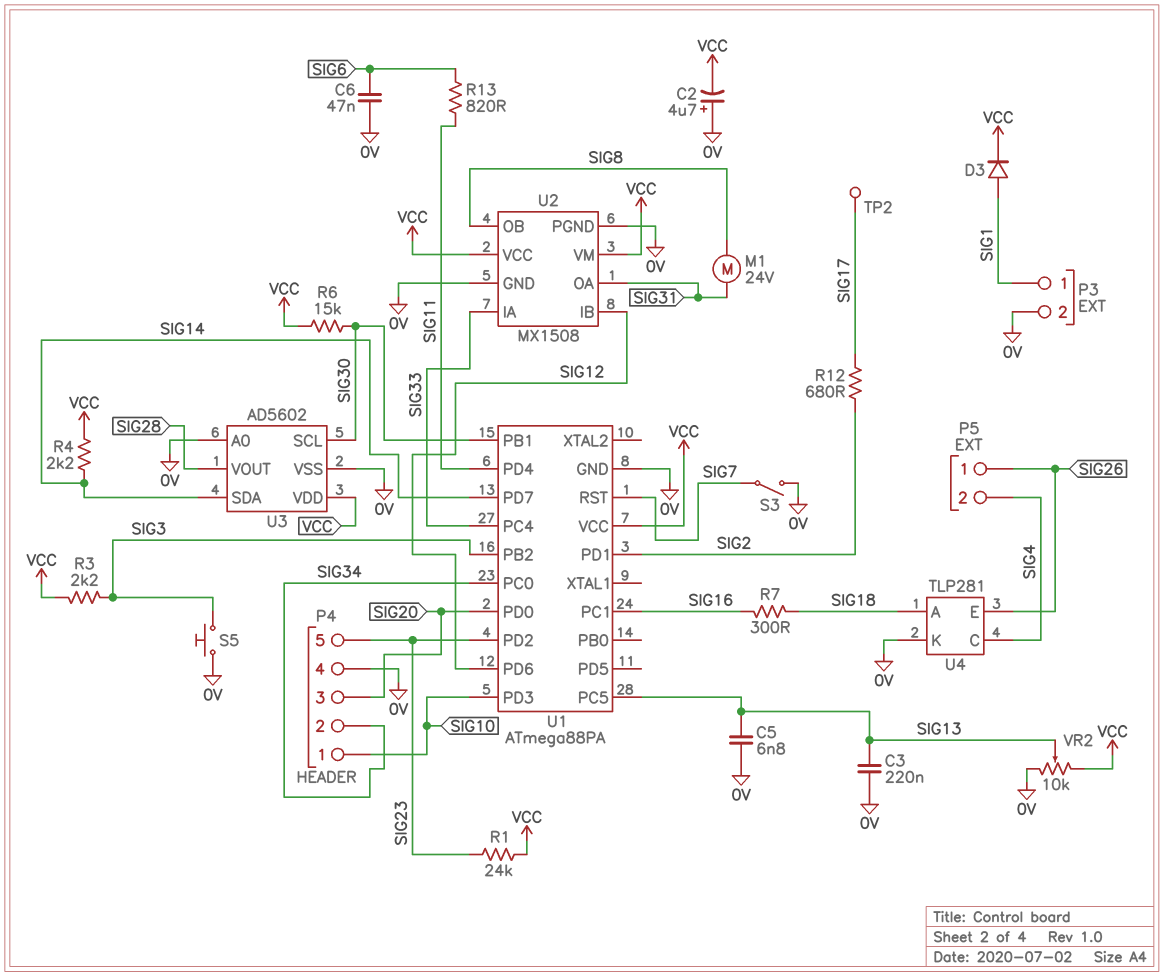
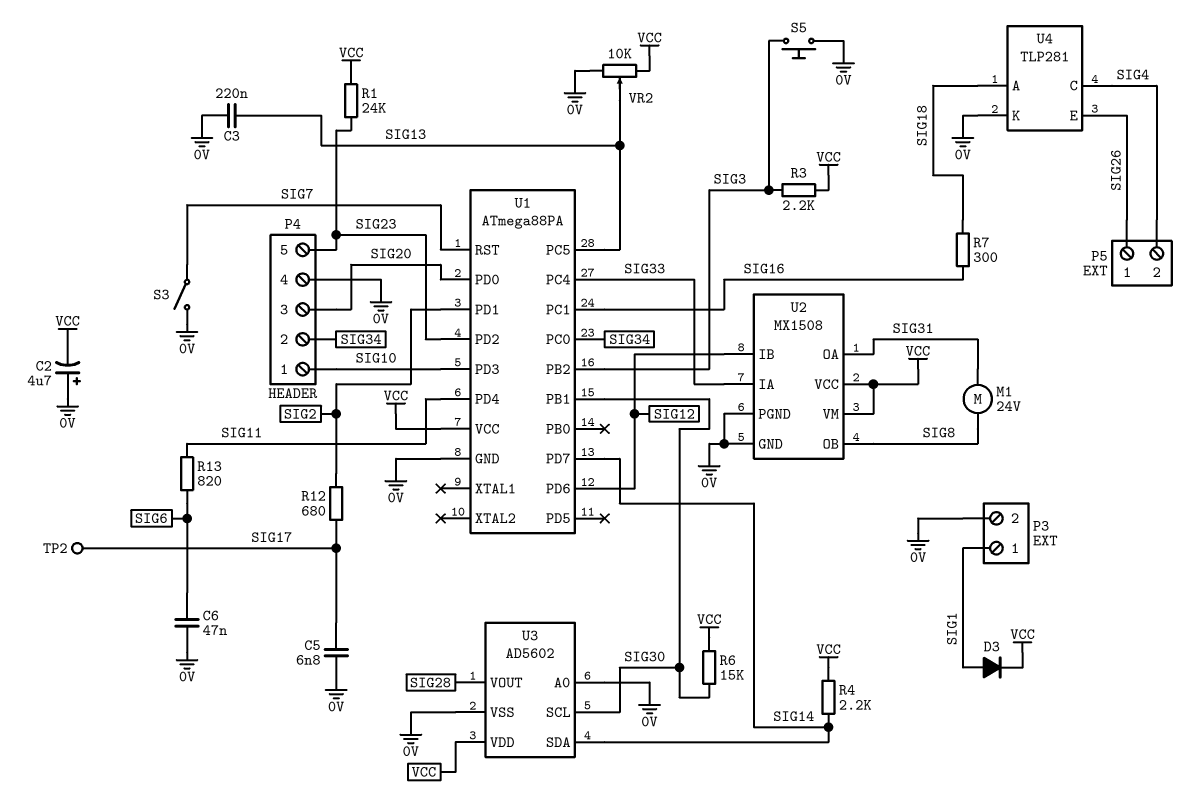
C5: 6.8nF (0V, SIG13) -> 6.8nF (0V, SIG17)

